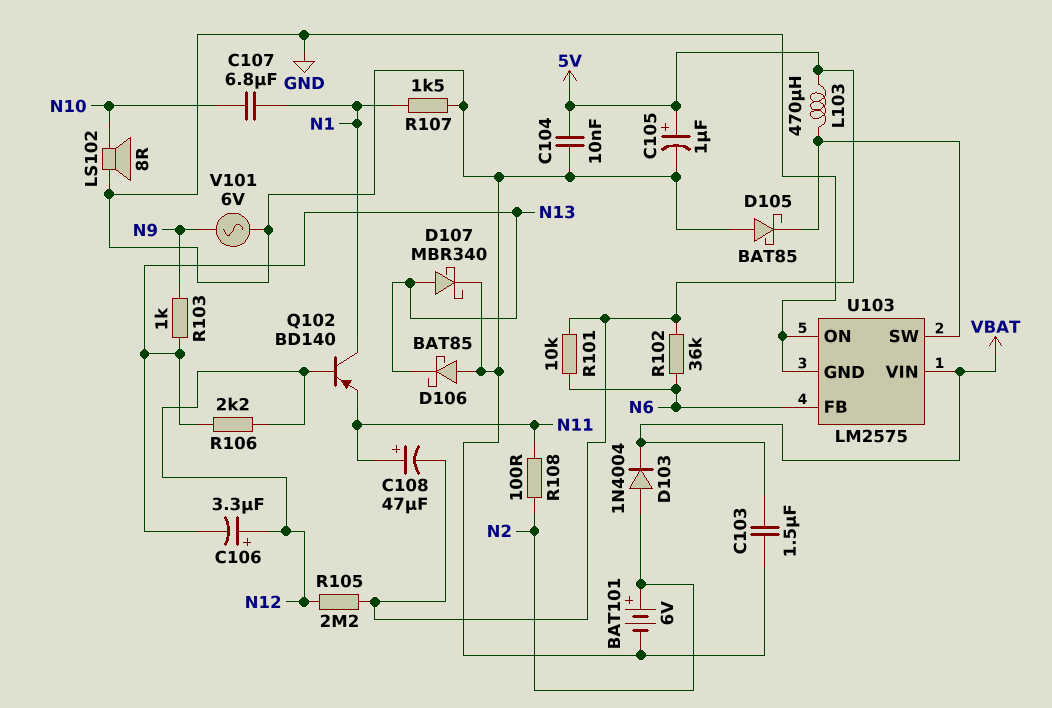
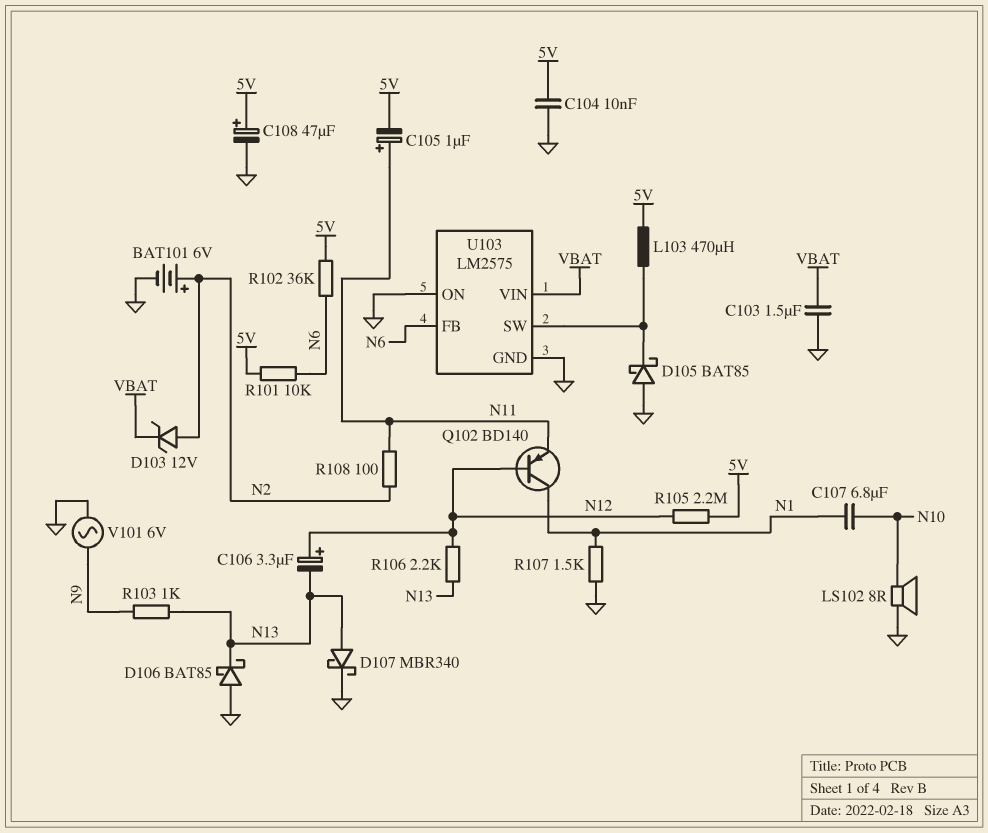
C105: 1uF (plus 5V, minus GND) -> 1uF (plus N11, minus 5V)
C108: 47uF (plus N11, minus 5V) -> 47uF (plus 5V, minus GND)
D103: diode 1N4004 (A N2, K VBAT) -> zener 12V (A N2, K VBAT)

